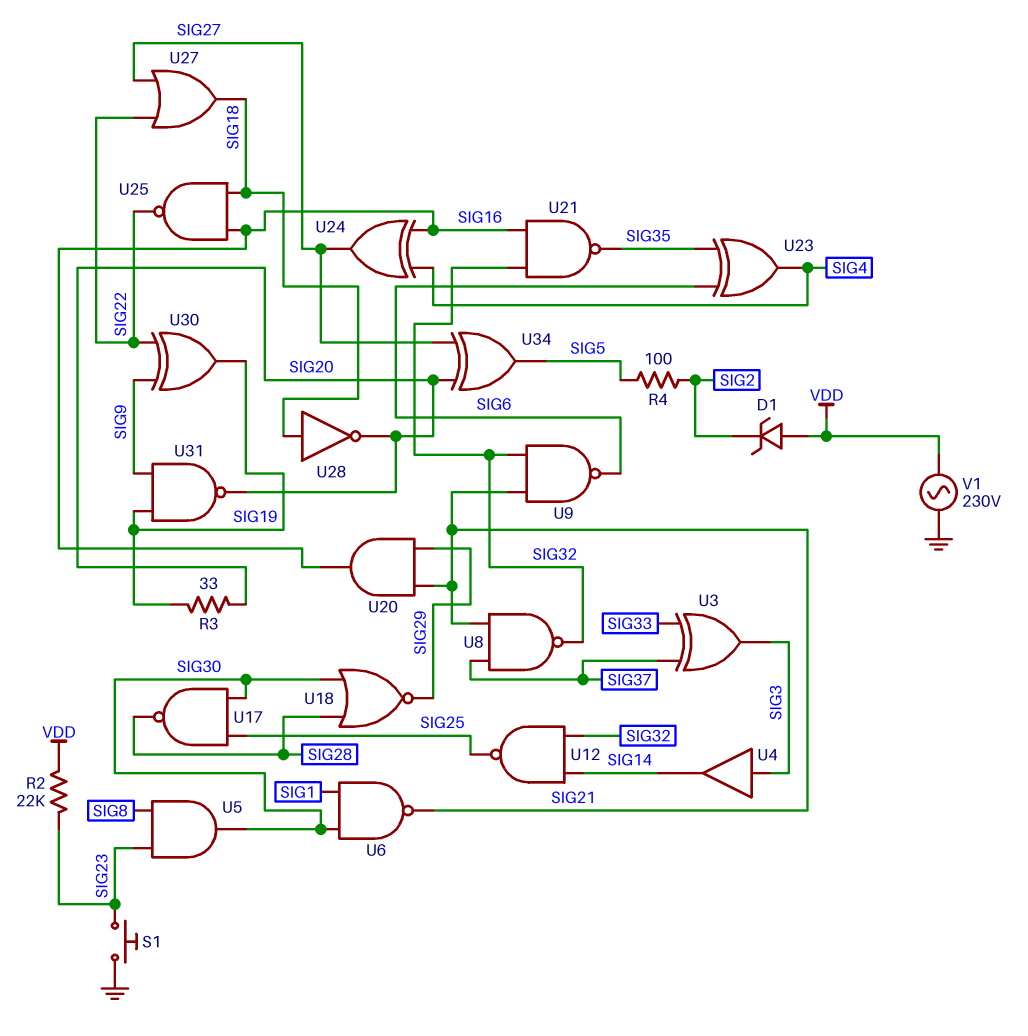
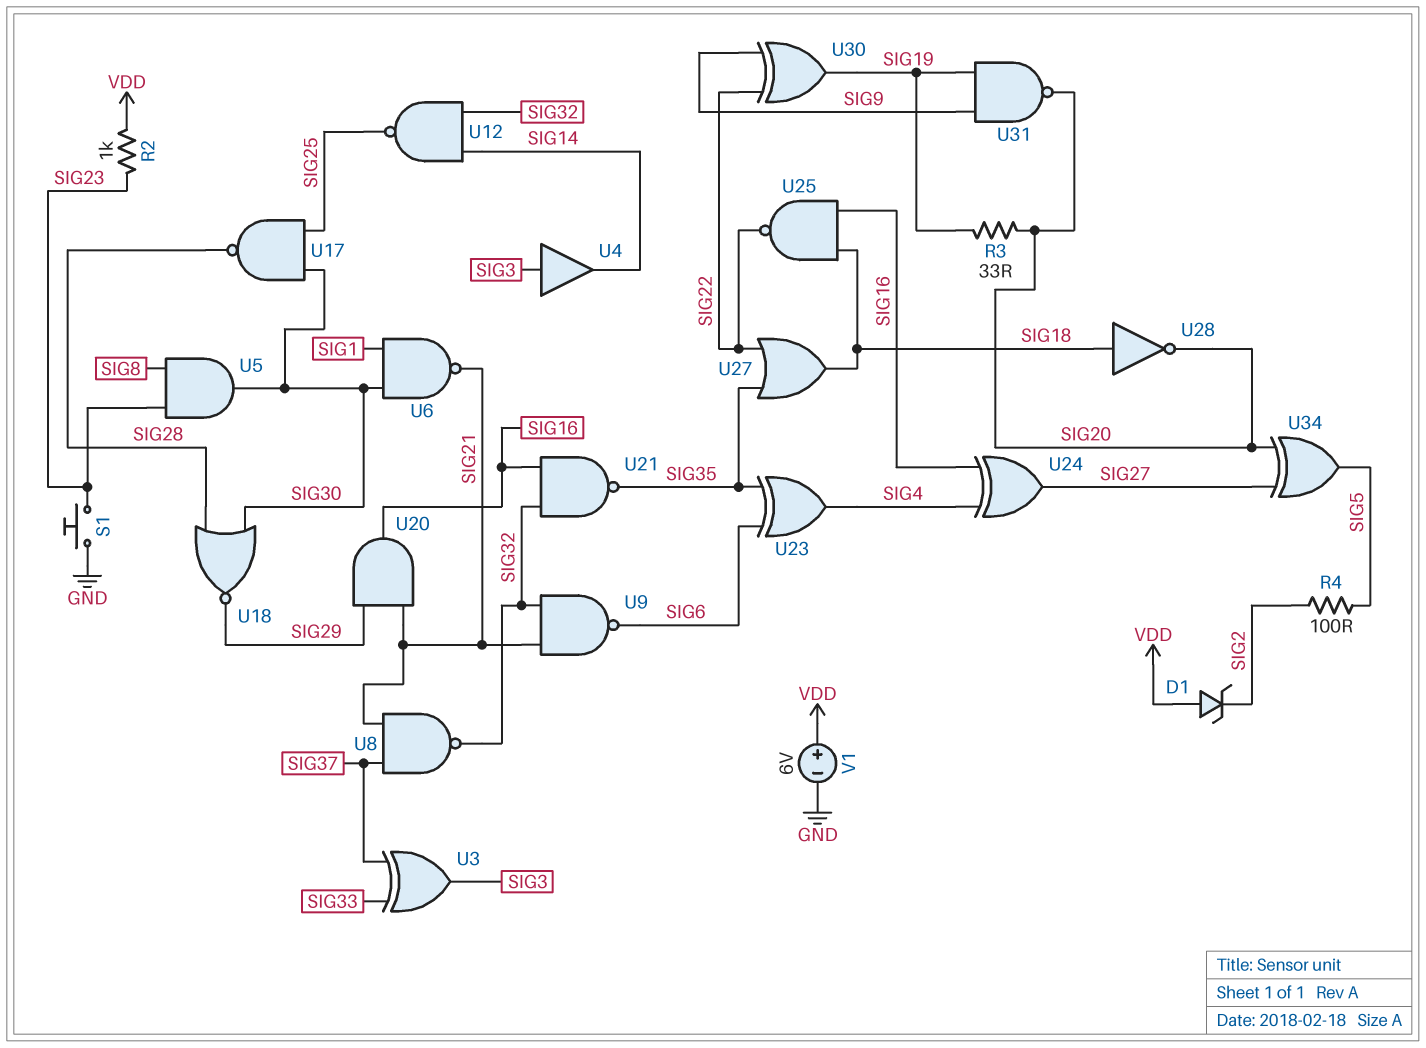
R2: 22k (SIG23, VDD) -> 1k (SIG23, VDD)
U27: OR (in SIG22, in SIG27, out SIG18) -> OR (in SIG22, in SIG35, out SIG18)
V1: AC 230V (GND, VDD) -> 6V (plus VDD, minus GND)

